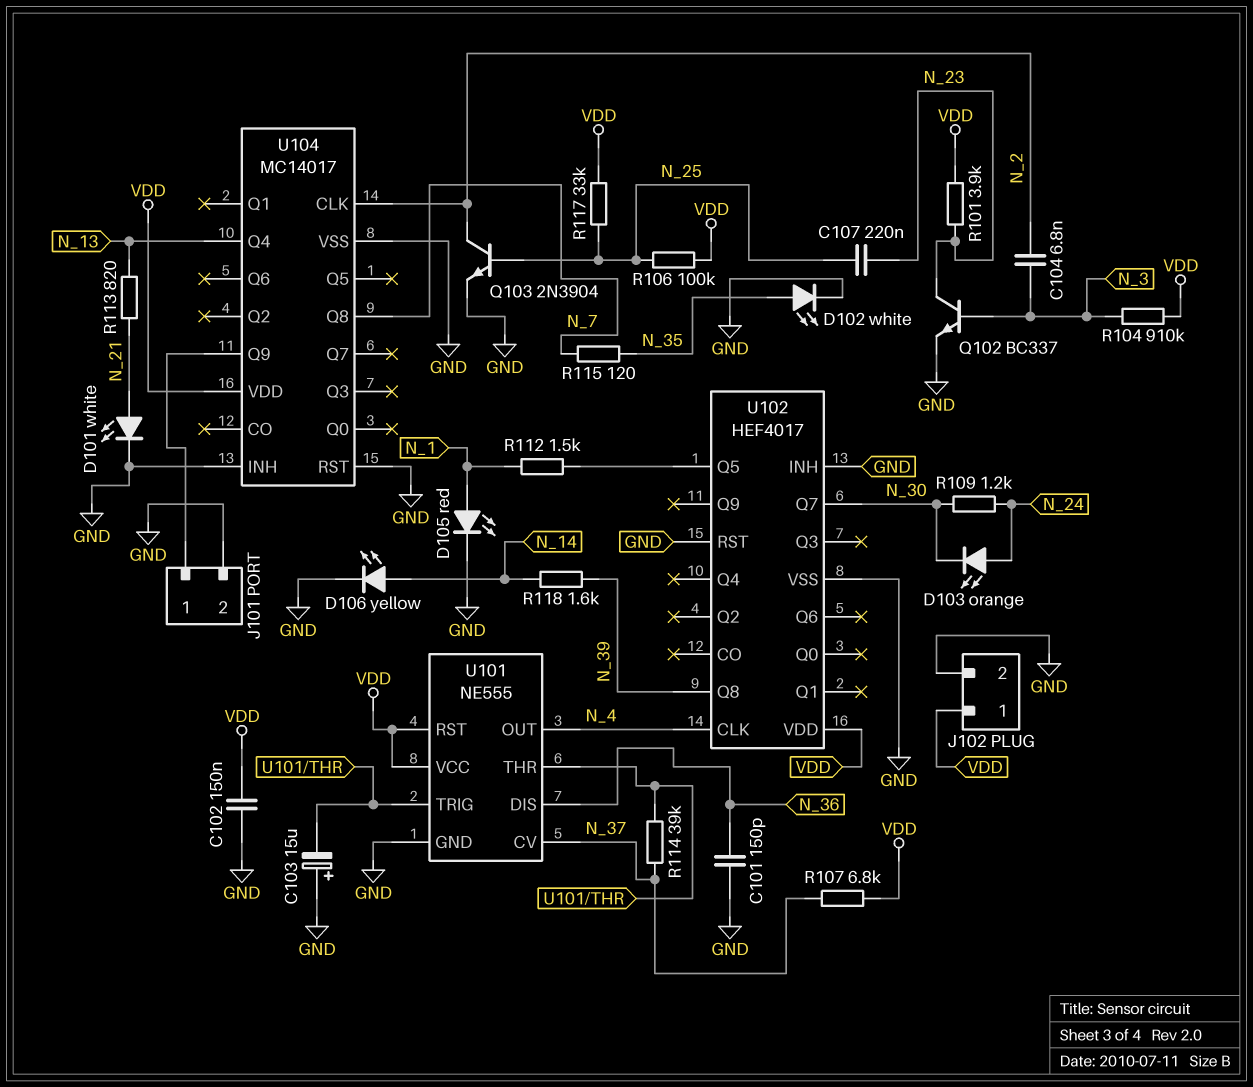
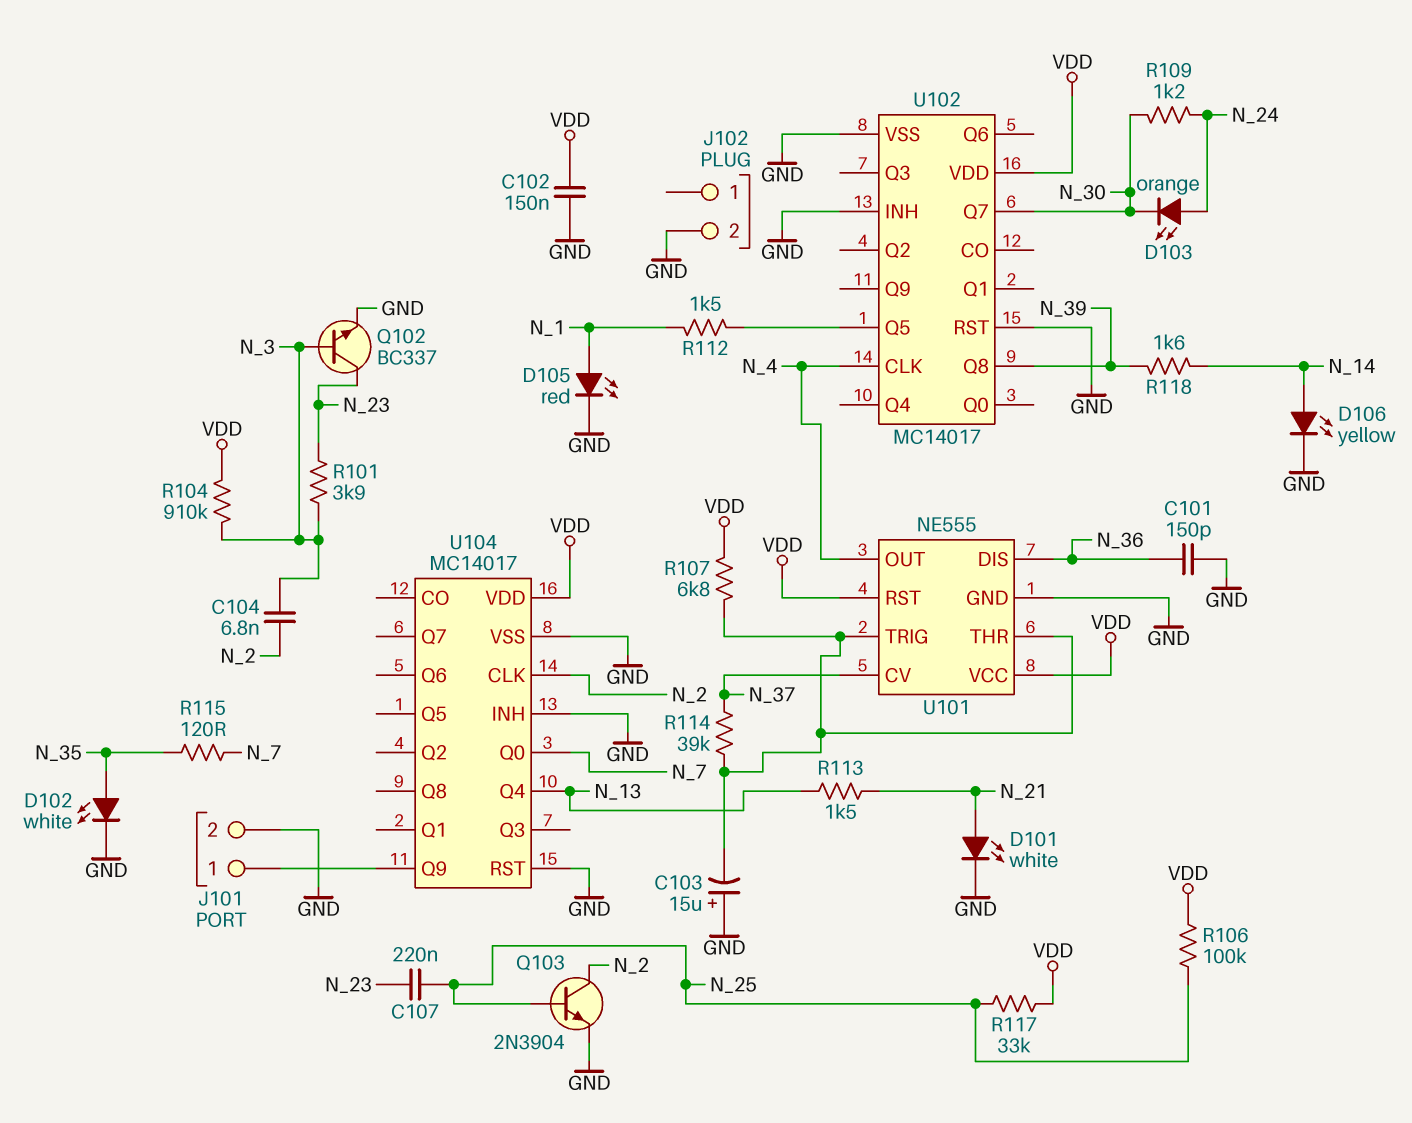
J102 pin 1: VDD -> none
R101: 3.9k (N_23, VDD) -> 3.9k (N_3, N_23)
R107: 6.8k (N_37, VDD) -> 6.8k (U101/THR, VDD)
R113: 820 (N_13, N_21) -> 1.5k (N_13, N_21)
U102: HEF4017 -> MC14017
U104 pin Q0: none -> N_7
U104 pin Q8: N_7 -> none

